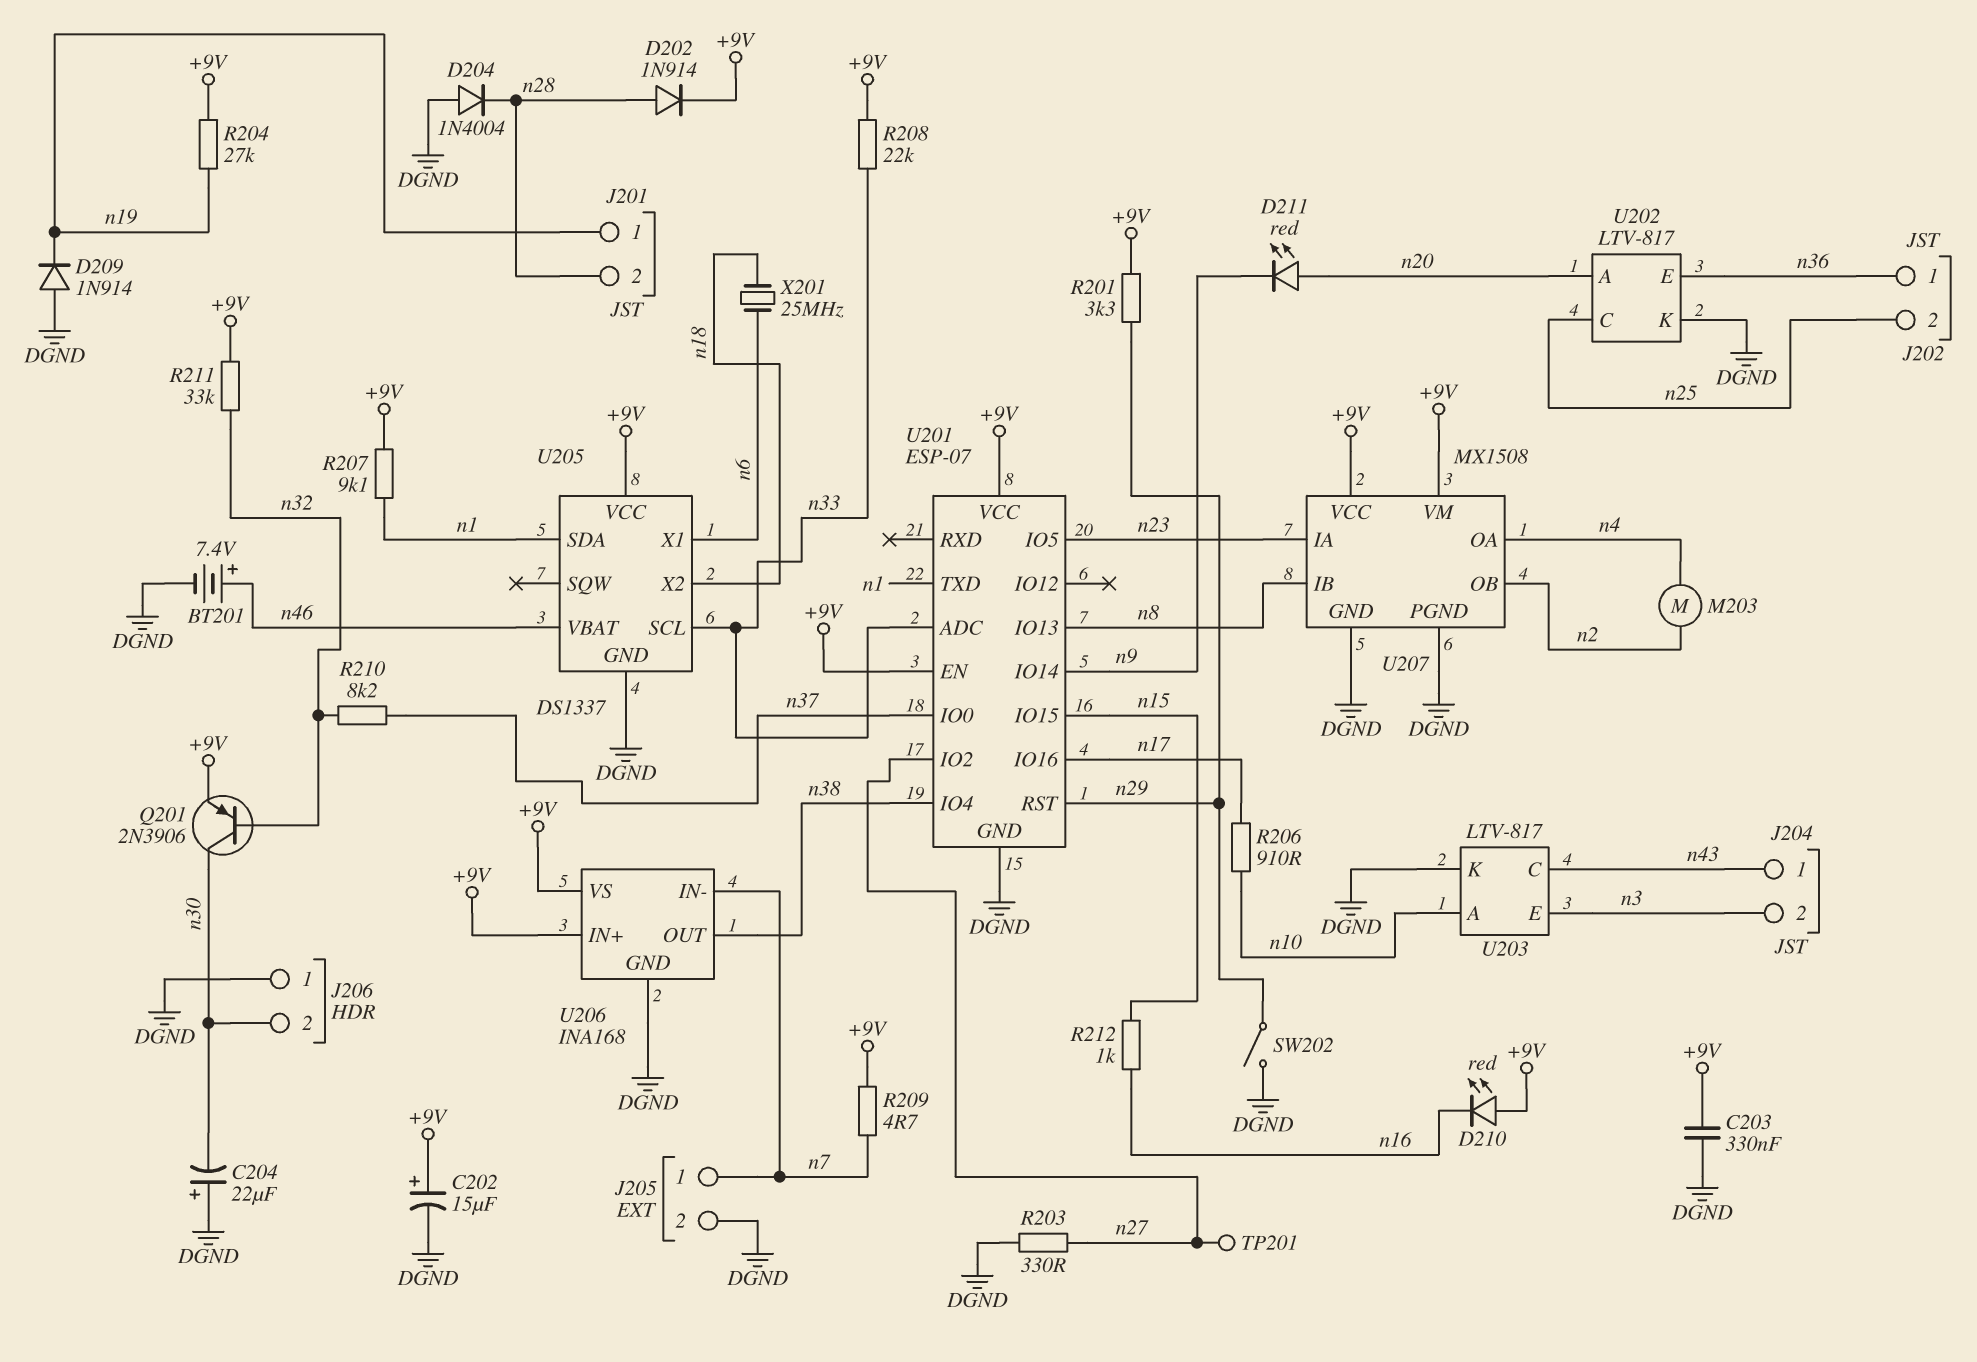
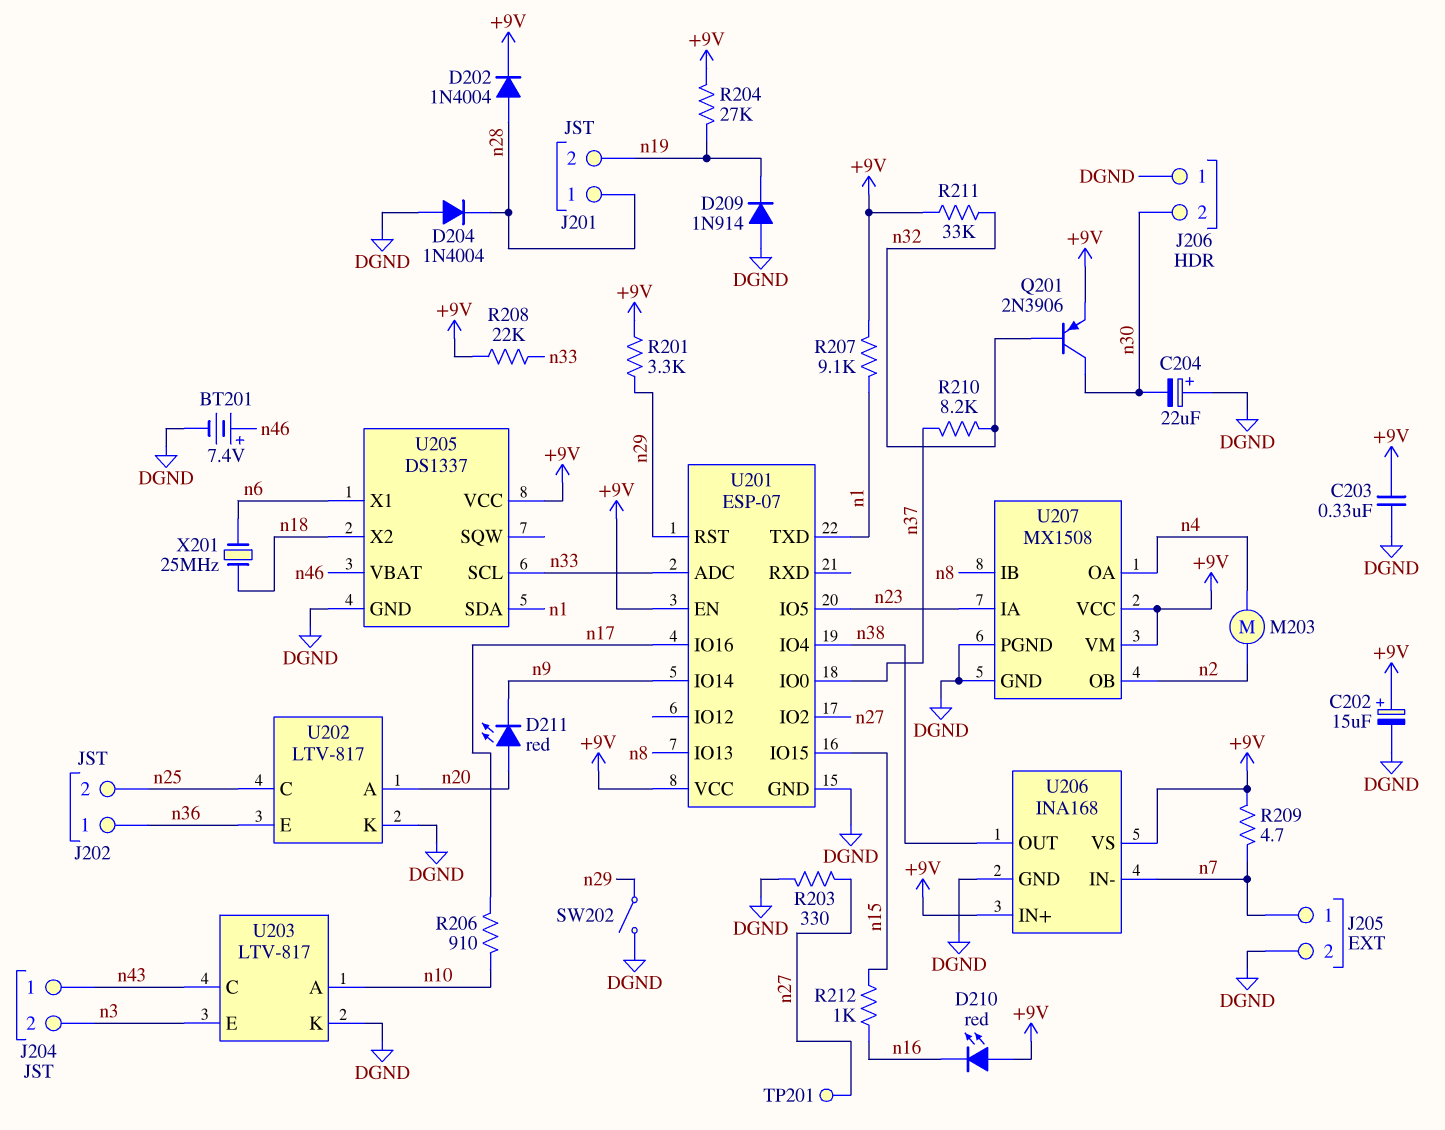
D202: diode 1N914 (A n28, K +9V) -> diode 1N4004 (A n28, K +9V)
J201 pin 1: n19 -> n28
J201 pin 2: n28 -> n19

